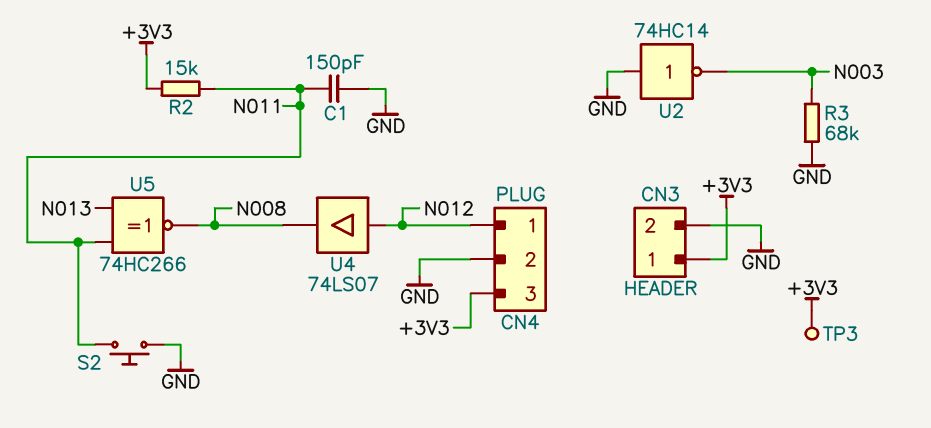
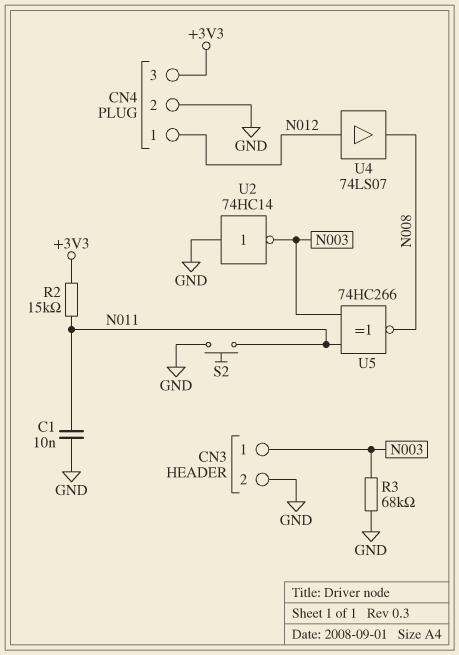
C1: 150pF (GND, N011) -> 10nF (GND, N011)
CN3 pin 1: +3V3 -> N003
TP3: test point (+3V3) -> none
U5: XNOR 74HC266 (in N011, in N013, out N008) -> XNOR 74HC266 (in N003, in N011, out N008)

